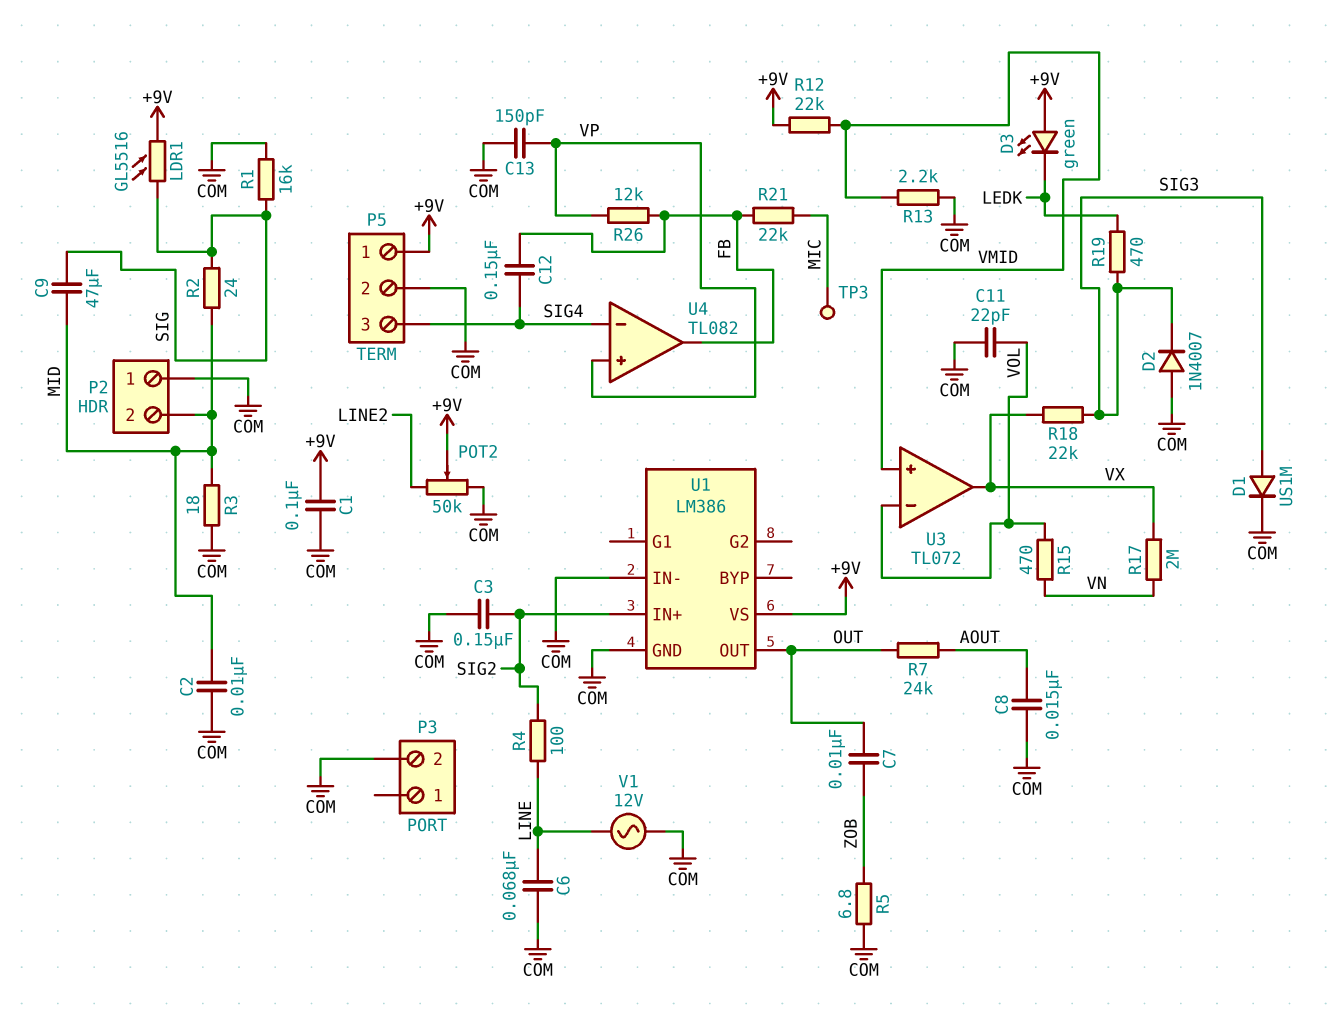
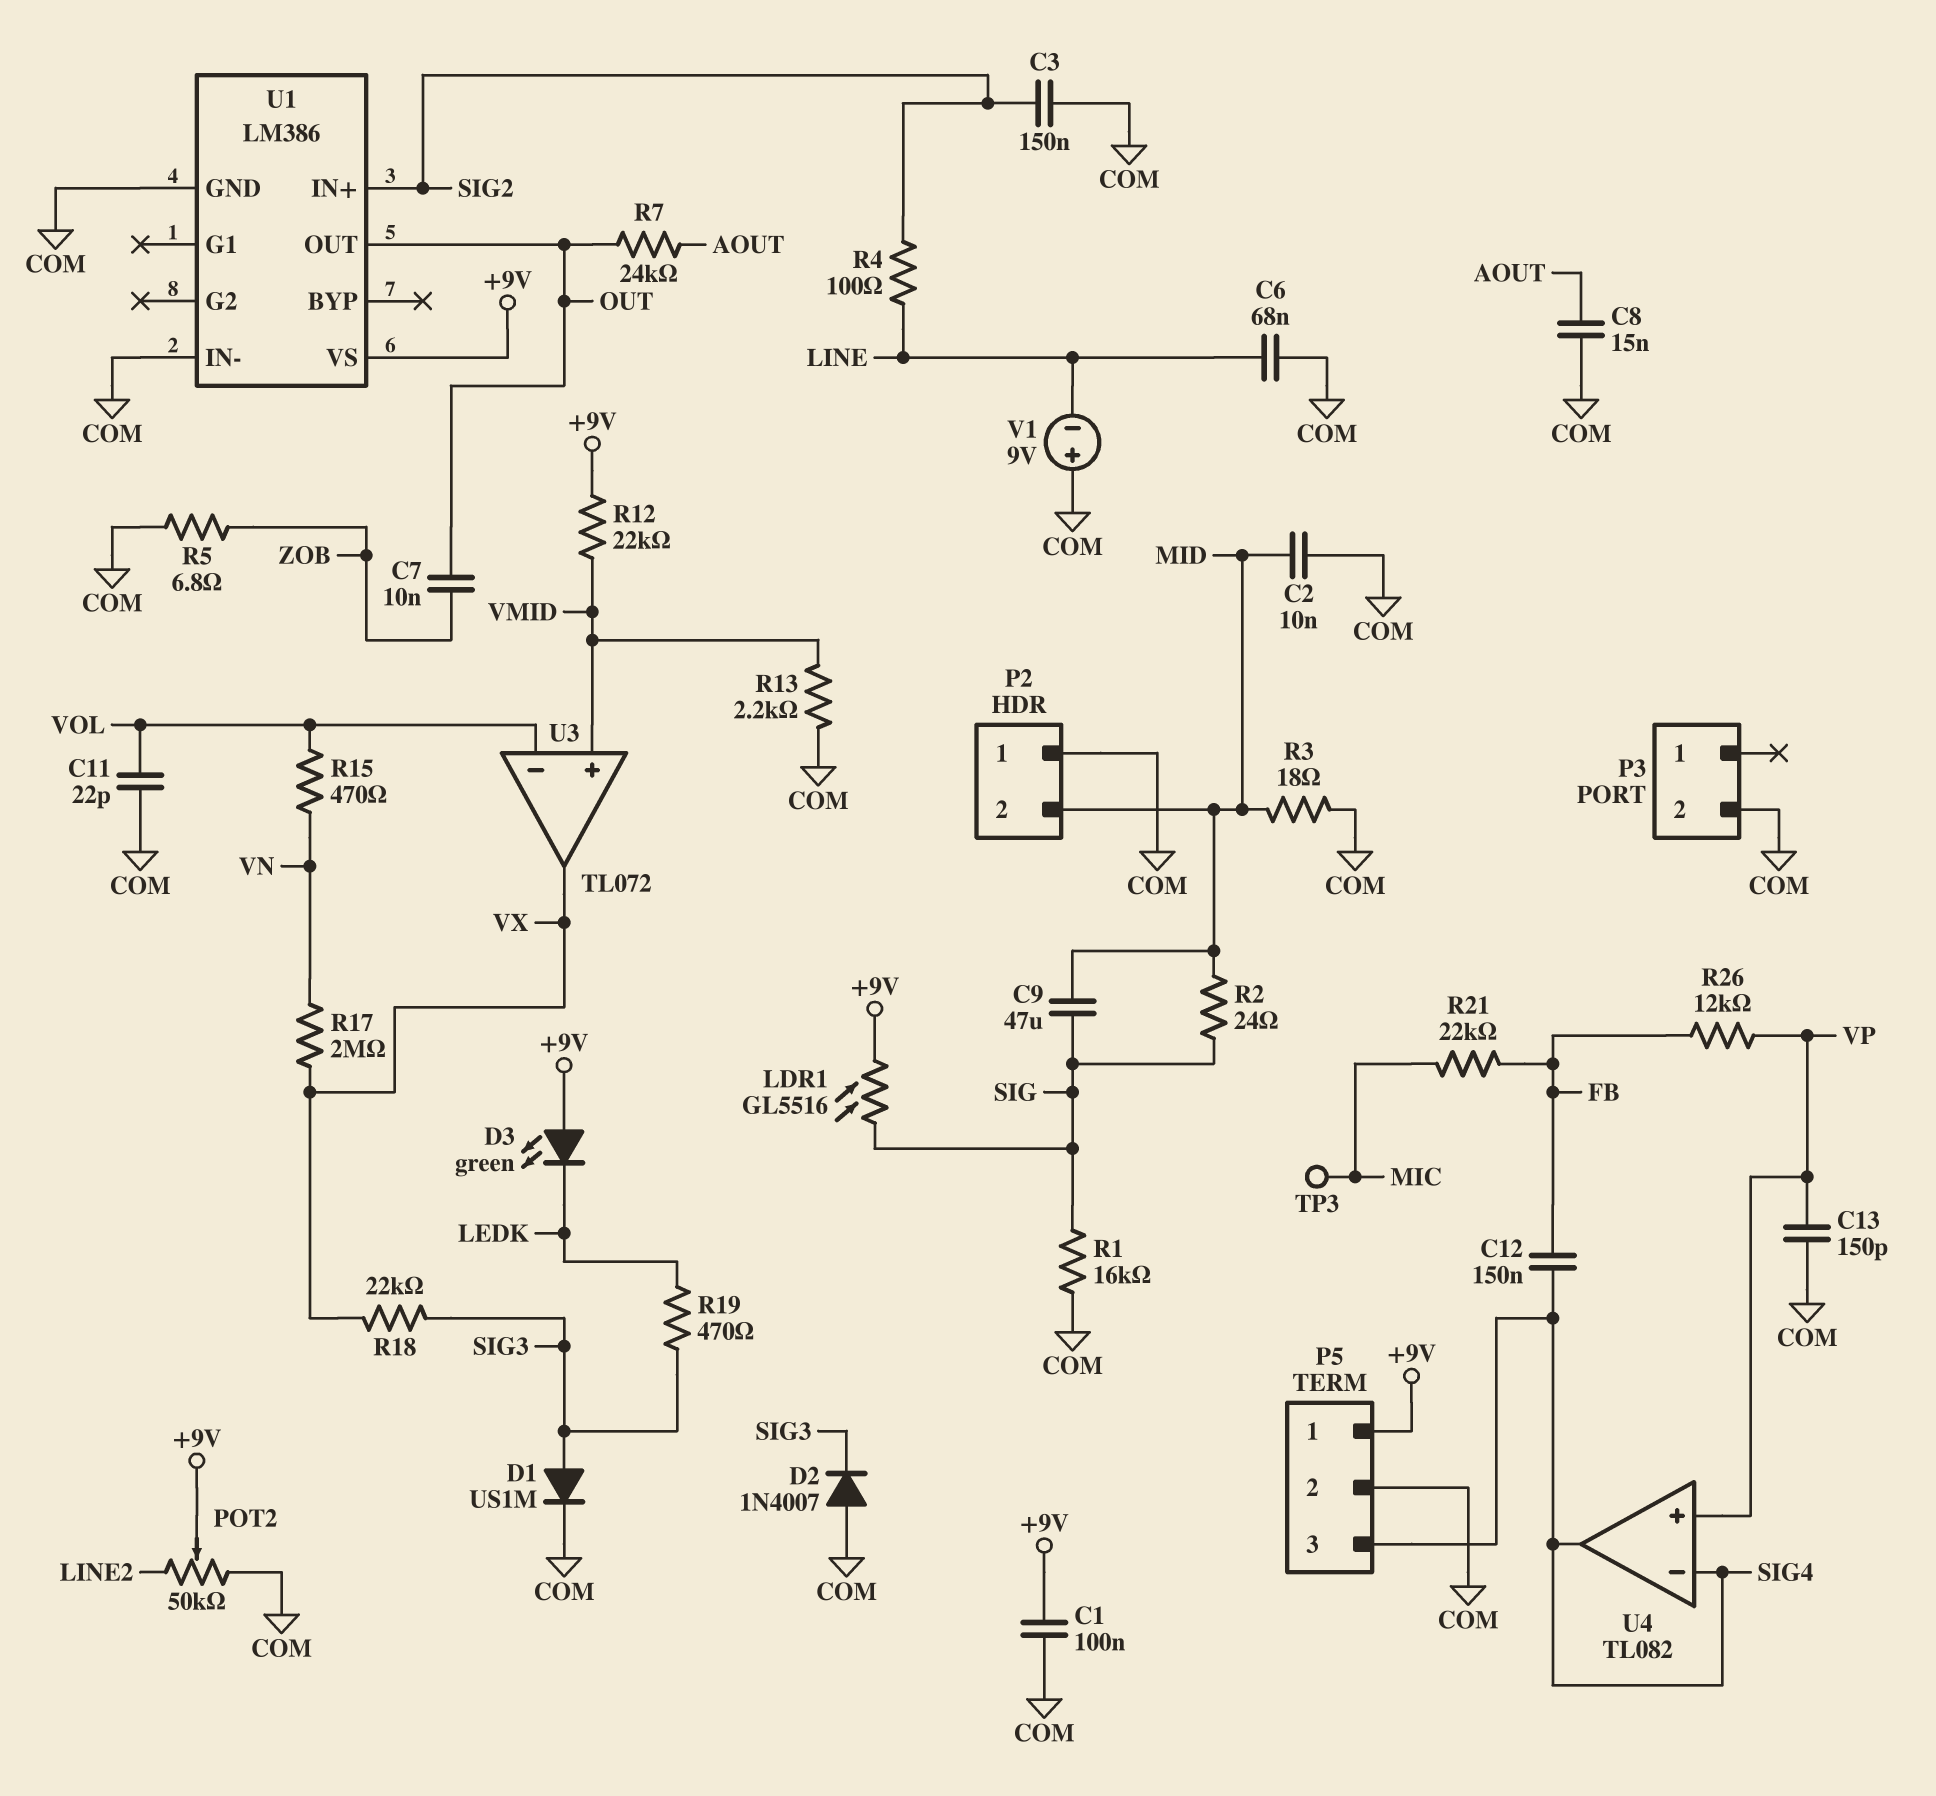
U4 pin out: FB -> SIG4
V1: AC 12V (COM, LINE) -> 9V (plus COM, minus LINE)

